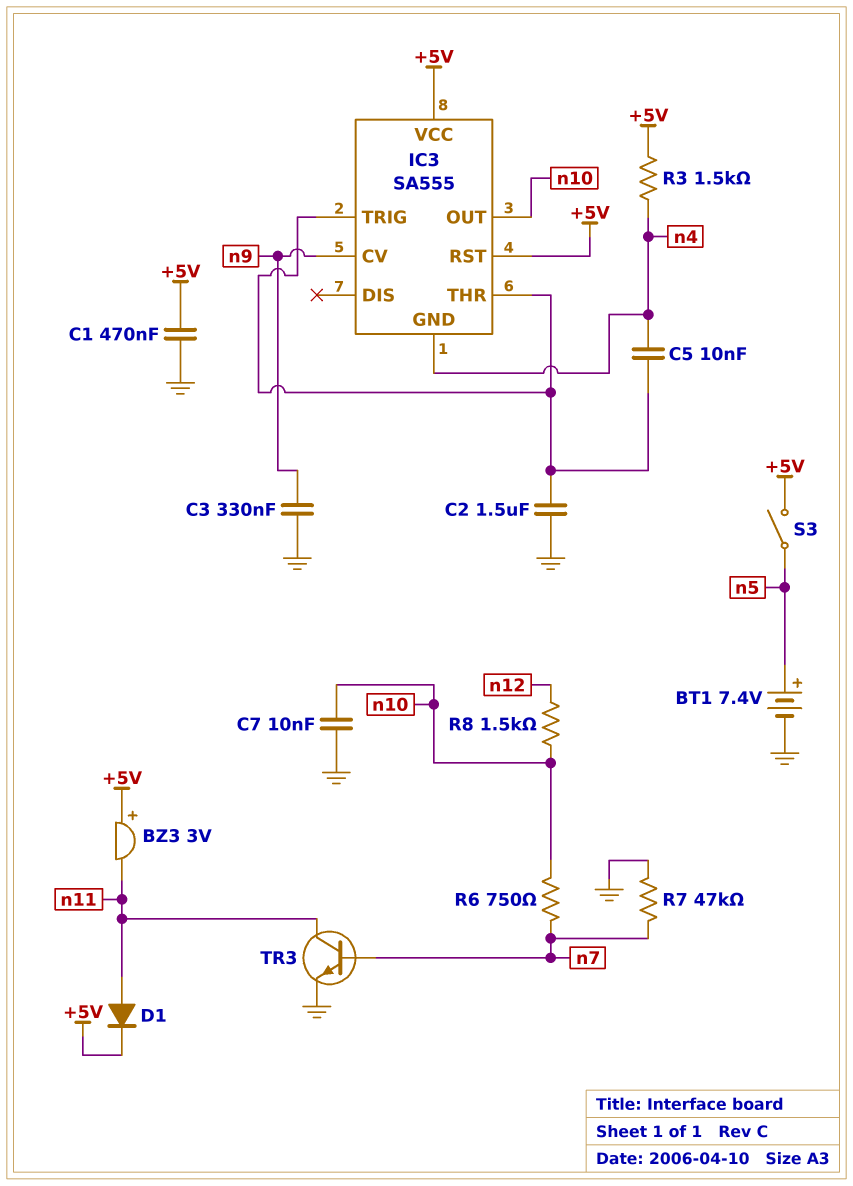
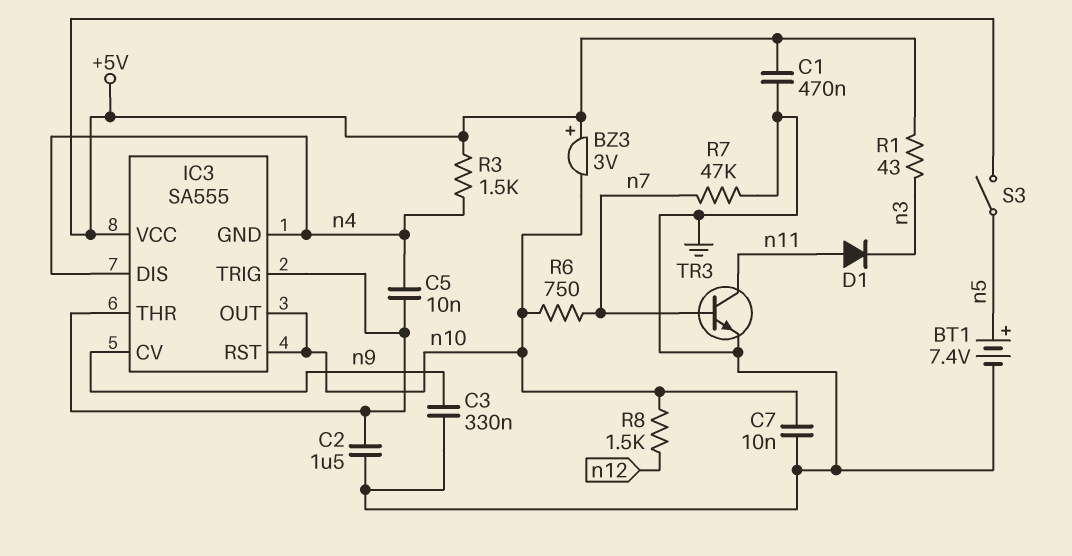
BZ3: buzzer 3V (plus +5V, minus n11) -> buzzer 3V (plus +5V, minus n10)
D1: diode (A n11, K +5V) -> diode (A n11, K n3)
IC3 pin DIS: none -> n4
IC3 pin RST: +5V -> n10
R1: none -> 43 (+5V, n3)

